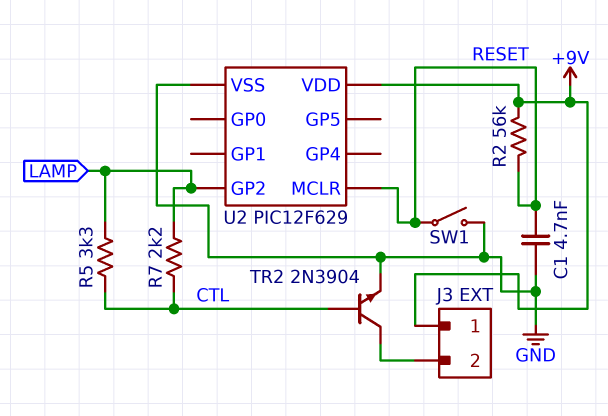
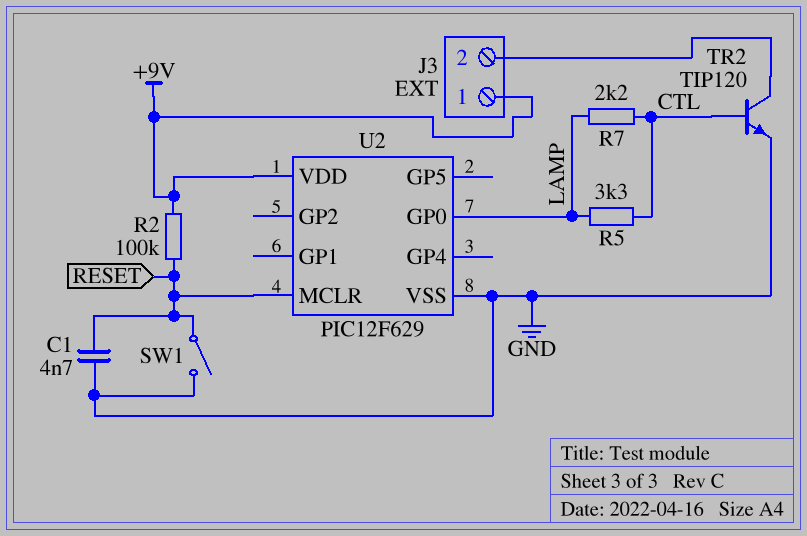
R2: 56k (+9V, RESET) -> 100k (+9V, RESET)
TR2: NPN 2N3904 (B CTL, C J3/2, E GND) -> NPN TIP120 (B CTL, C J3/2, E GND)
U2 pin GP0: none -> LAMP
U2 pin GP2: LAMP -> none

